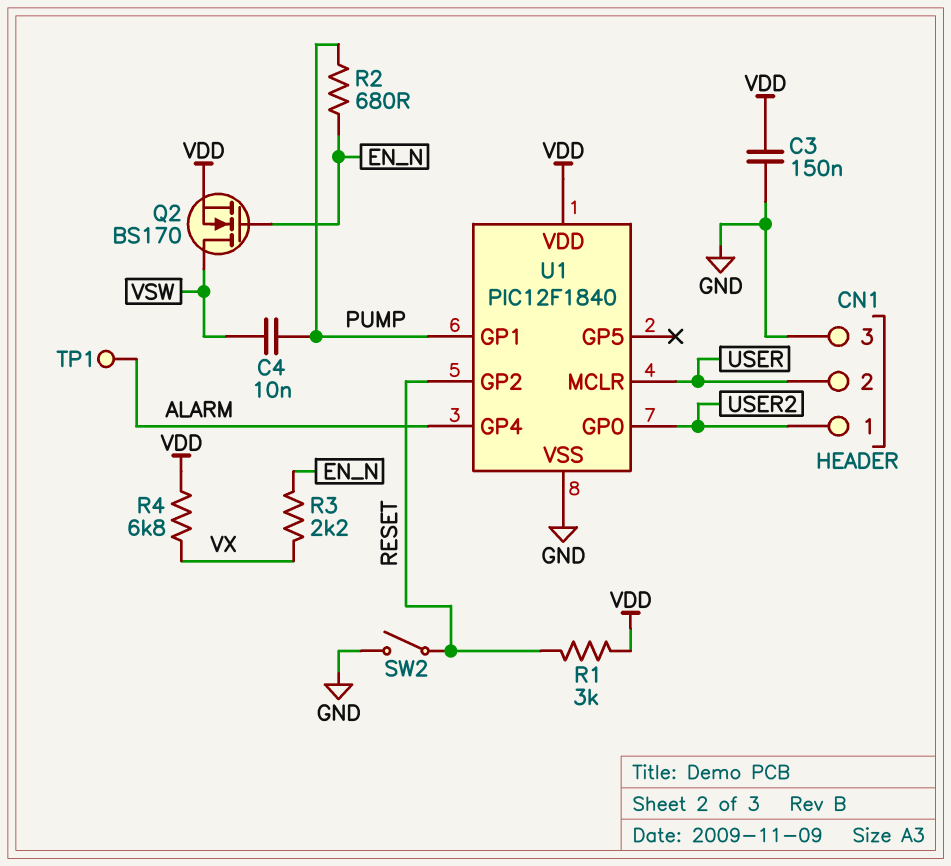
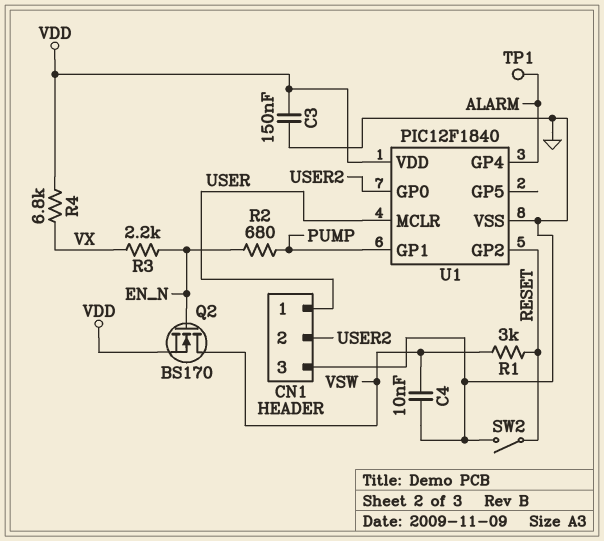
C4: 10nF (PUMP, VSW) -> 10nF (GND, VSW)
CN1 pin 1: USER2 -> USER
CN1 pin 2: USER -> USER2
R1: 3k (RESET, VDD) -> 3k (RESET, VSW)

